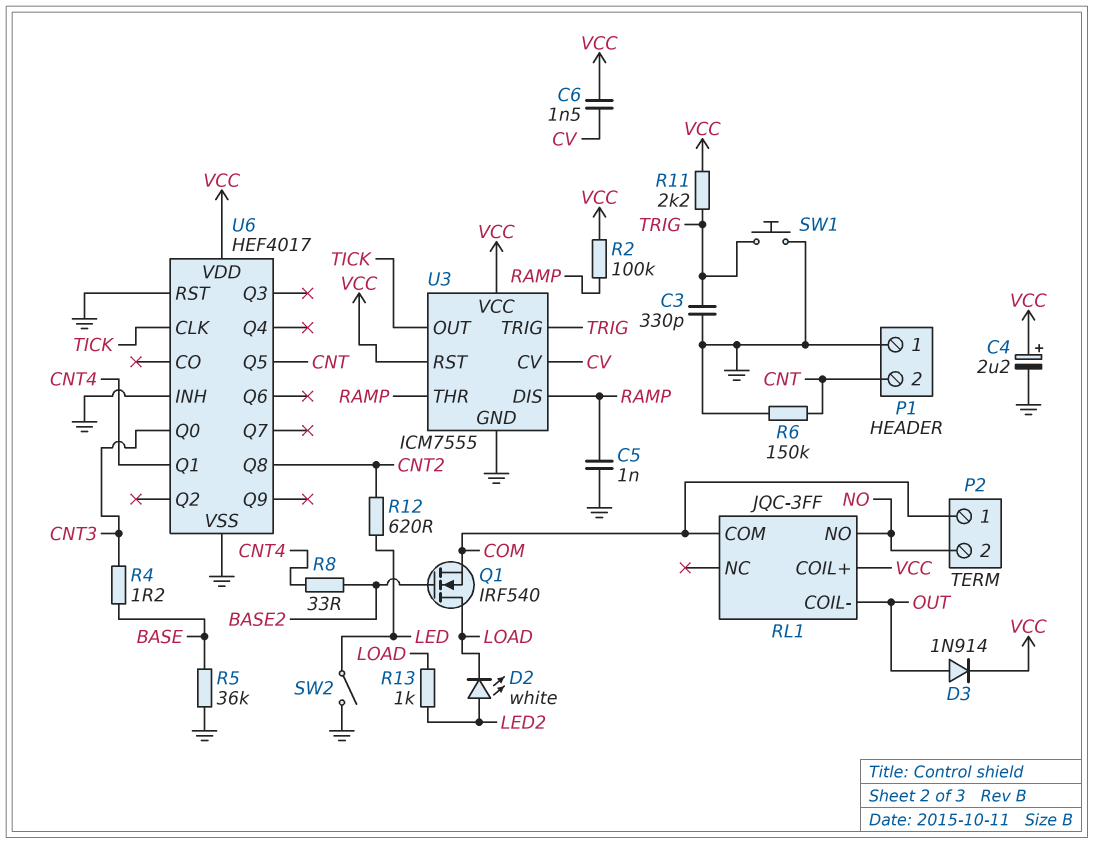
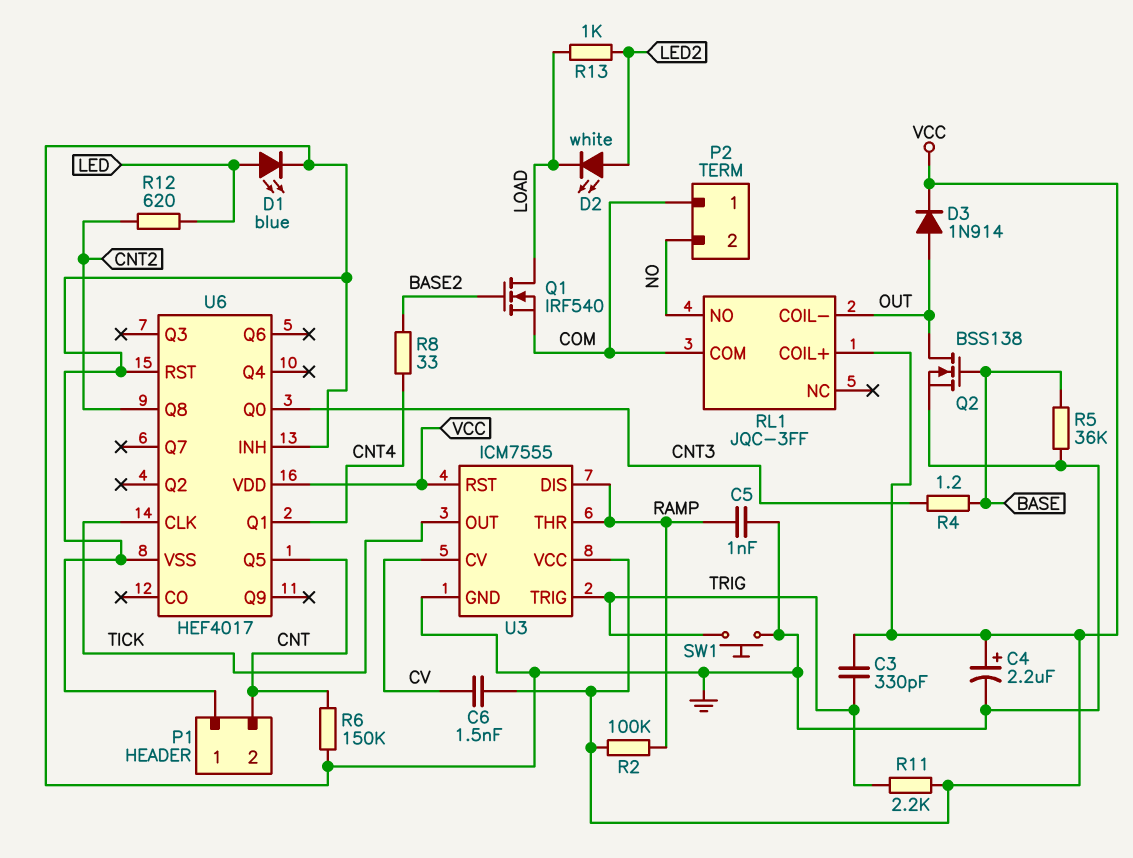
C3: 330pF (GND, TRIG) -> 330pF (TRIG, VCC)
D1: none -> LED blue (A LED, K GND)
Q2: none -> NMOS BSS138 (G BASE, D OUT, S GND)
SW2: switch (GND, LED) -> none

